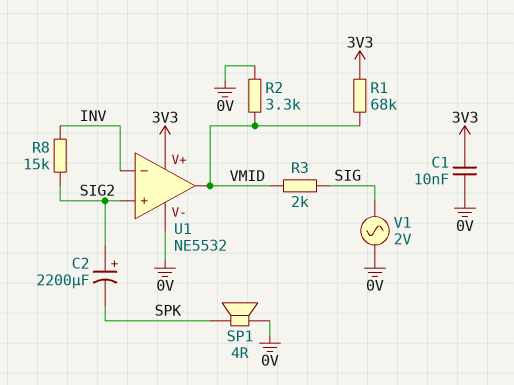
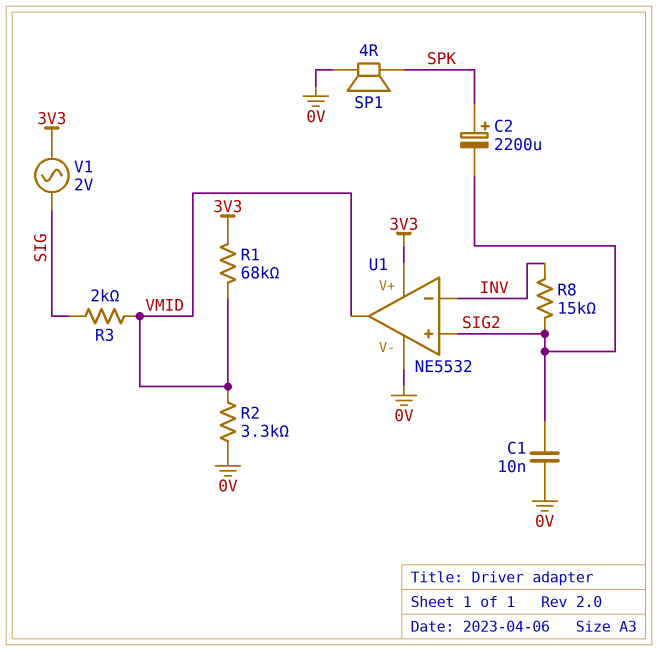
C1: 10nF (0V, 3V3) -> 10nF (0V, SIG2)
C2: 2200uF (plus SIG2, minus SPK) -> 2200uF (plus SPK, minus SIG2)
V1: AC 2V (0V, SIG) -> AC 2V (3V3, SIG)

